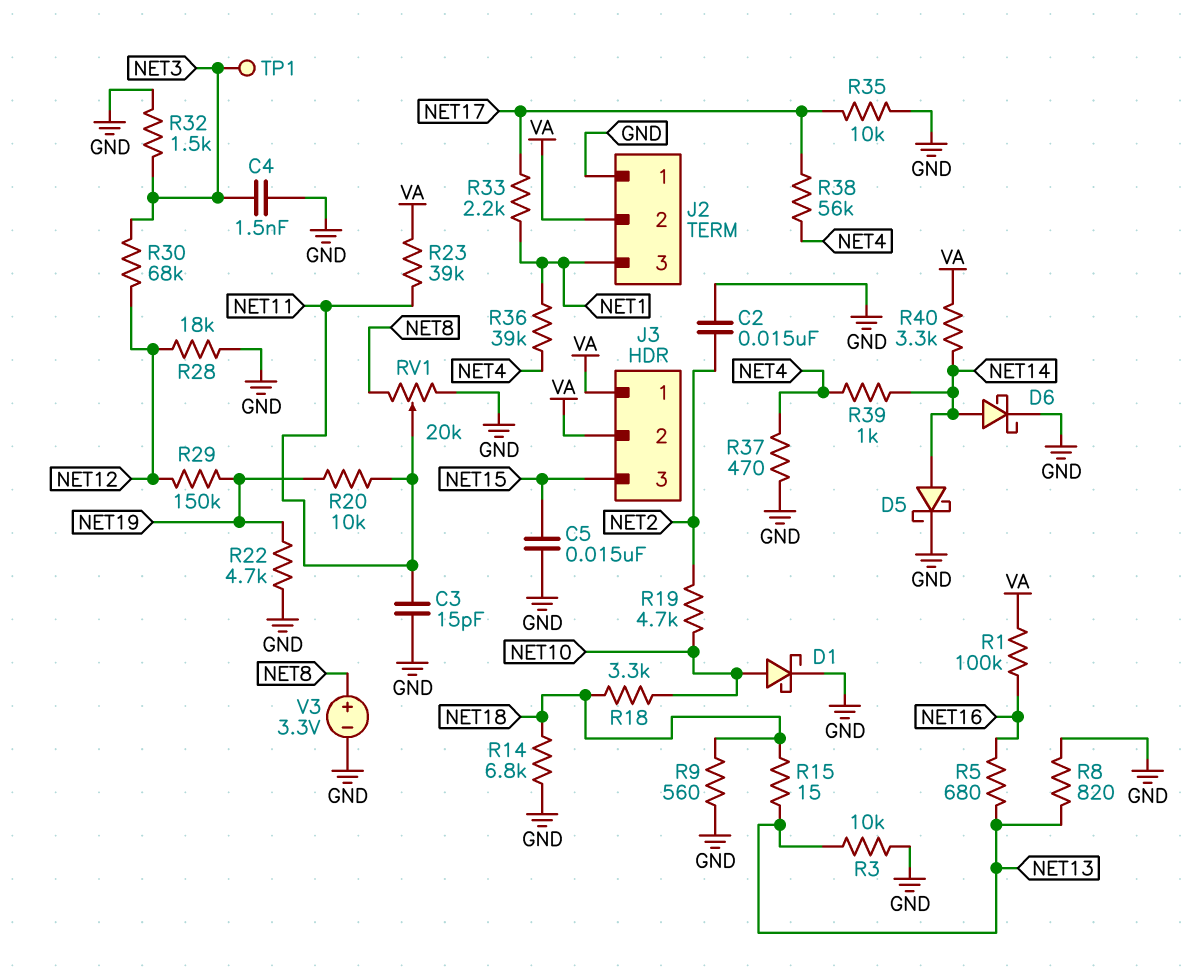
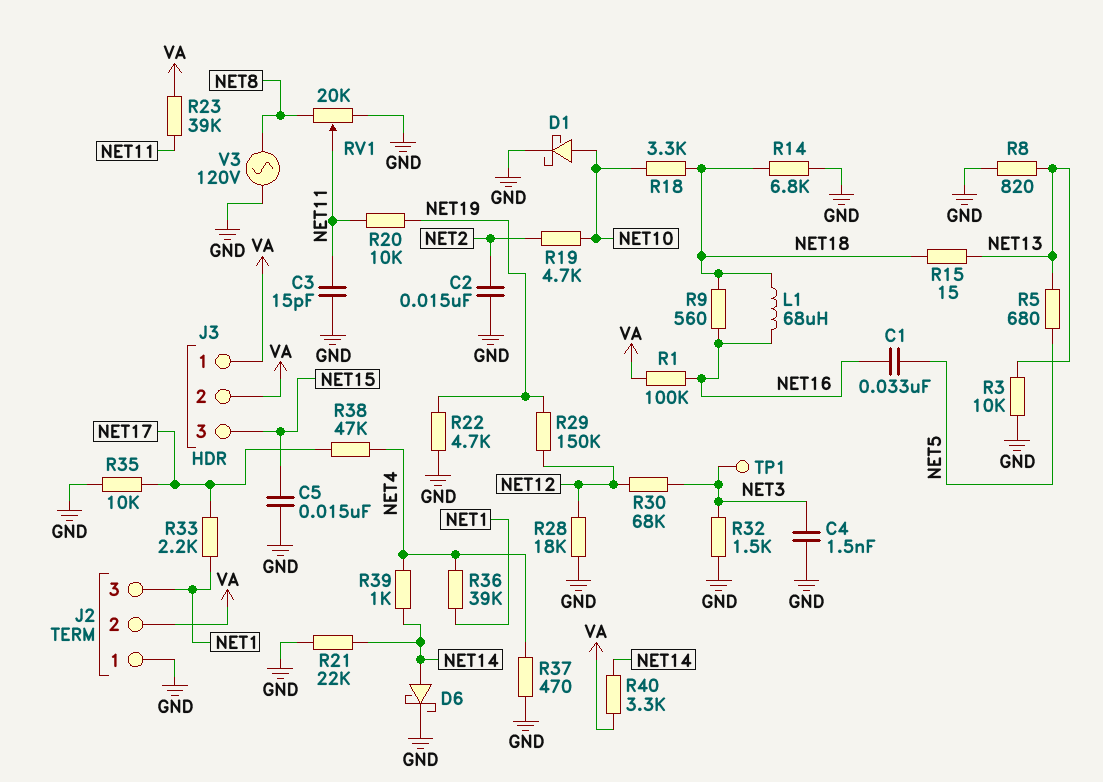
C1: none -> 33nF (NET5, NET16)
D5: schottky (A NET14, K GND) -> none
L1: none -> 68uH (NET16, NET18)
R5: 680 (NET13, NET16) -> 680 (NET5, NET13)
R9: 560 (GND, NET18) -> 560 (NET16, NET18)
R21: none -> 22k (GND, NET14)
R38: 56k (NET4, NET17) -> 47k (NET4, NET17)
V3: 3.3V (plus NET8, minus GND) -> AC 120V (GND, NET8)

